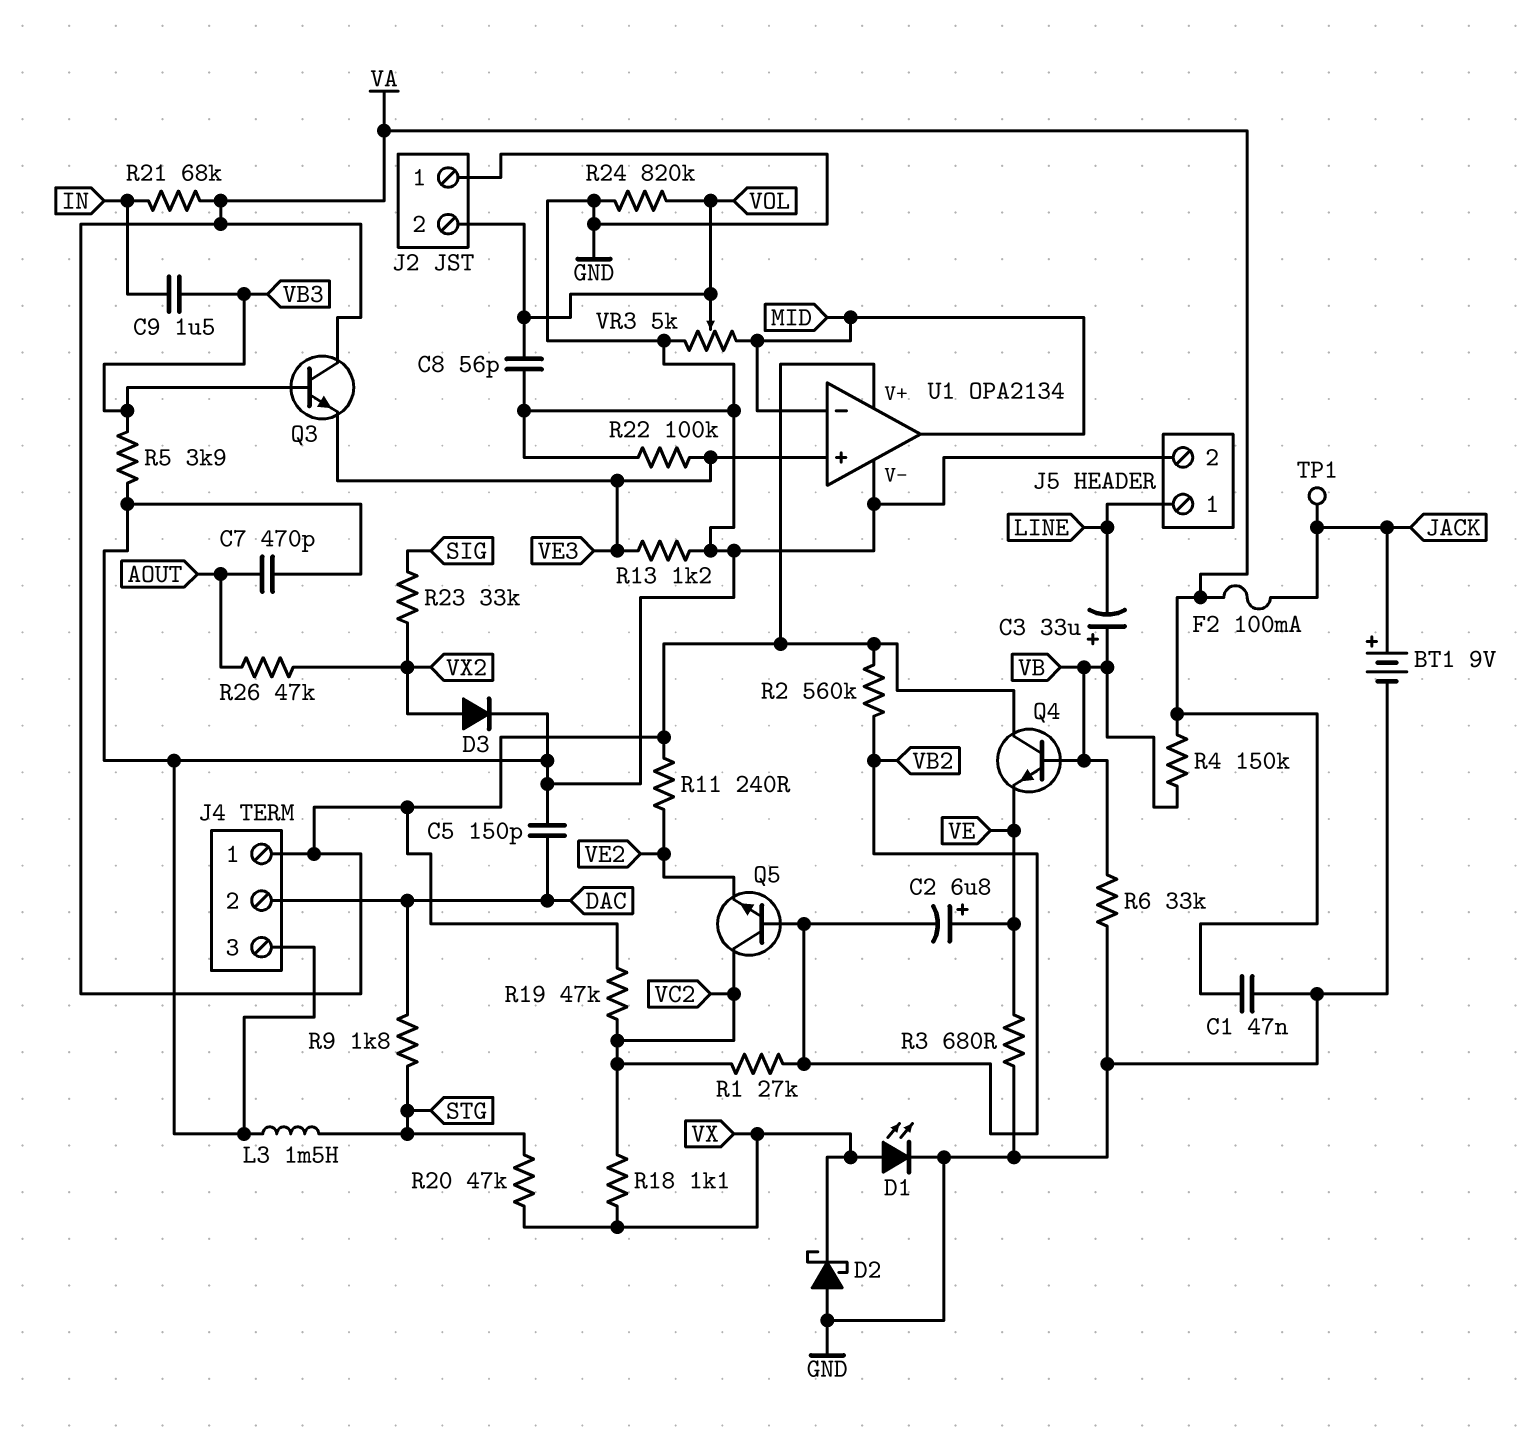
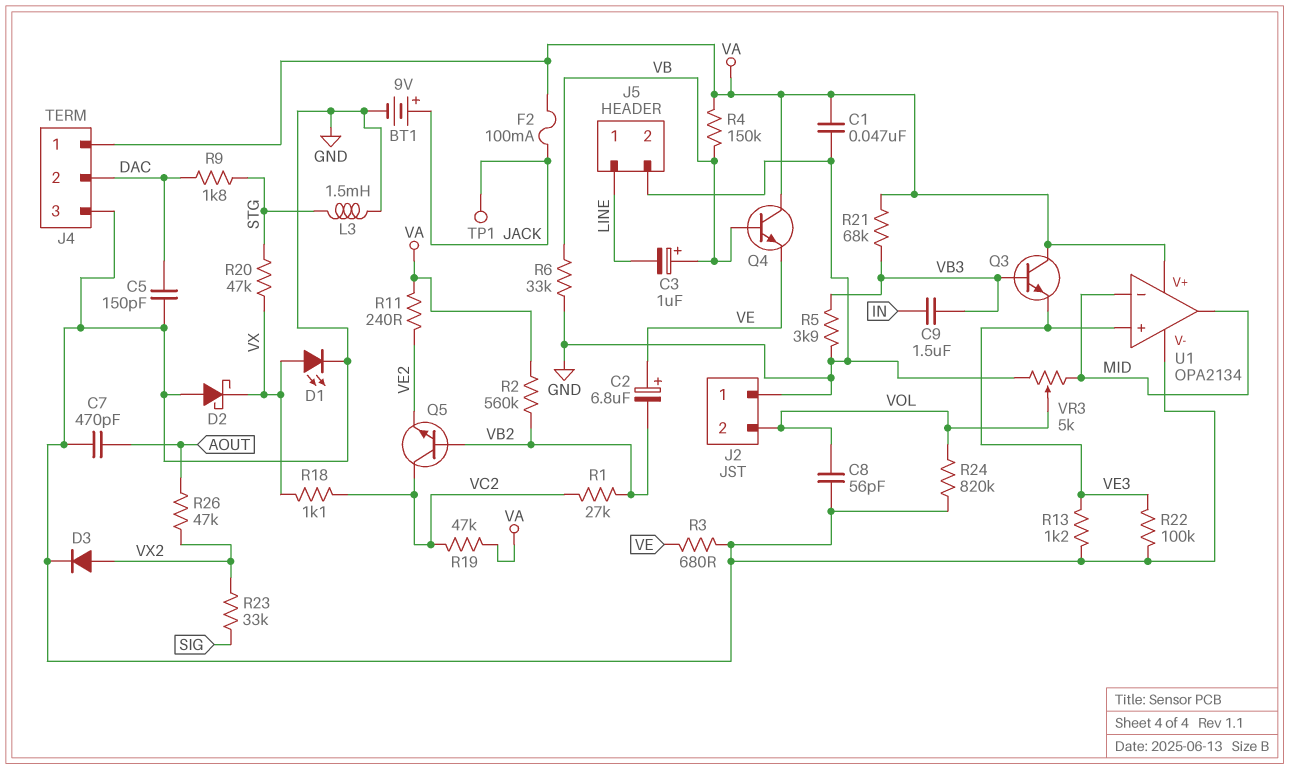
C3: 33uF (plus VB, minus LINE) -> 1uF (plus VB, minus LINE)
R21: 68k (IN, VA) -> 68k (VA, VB3)

